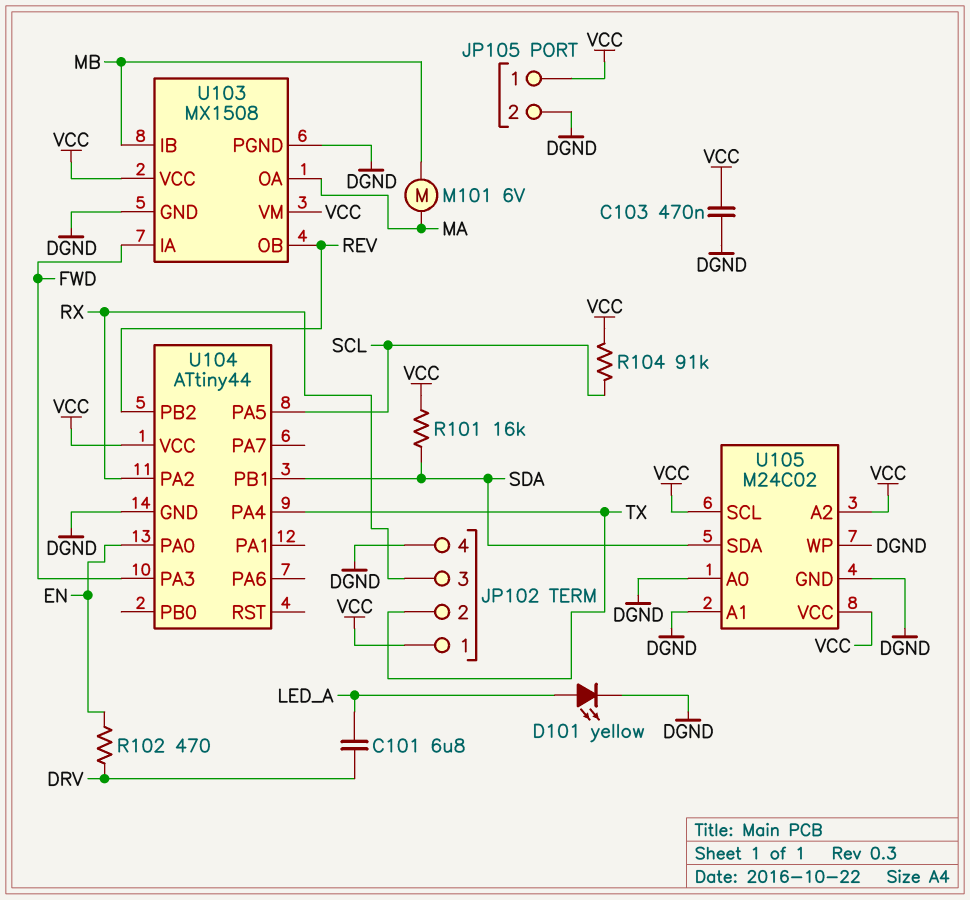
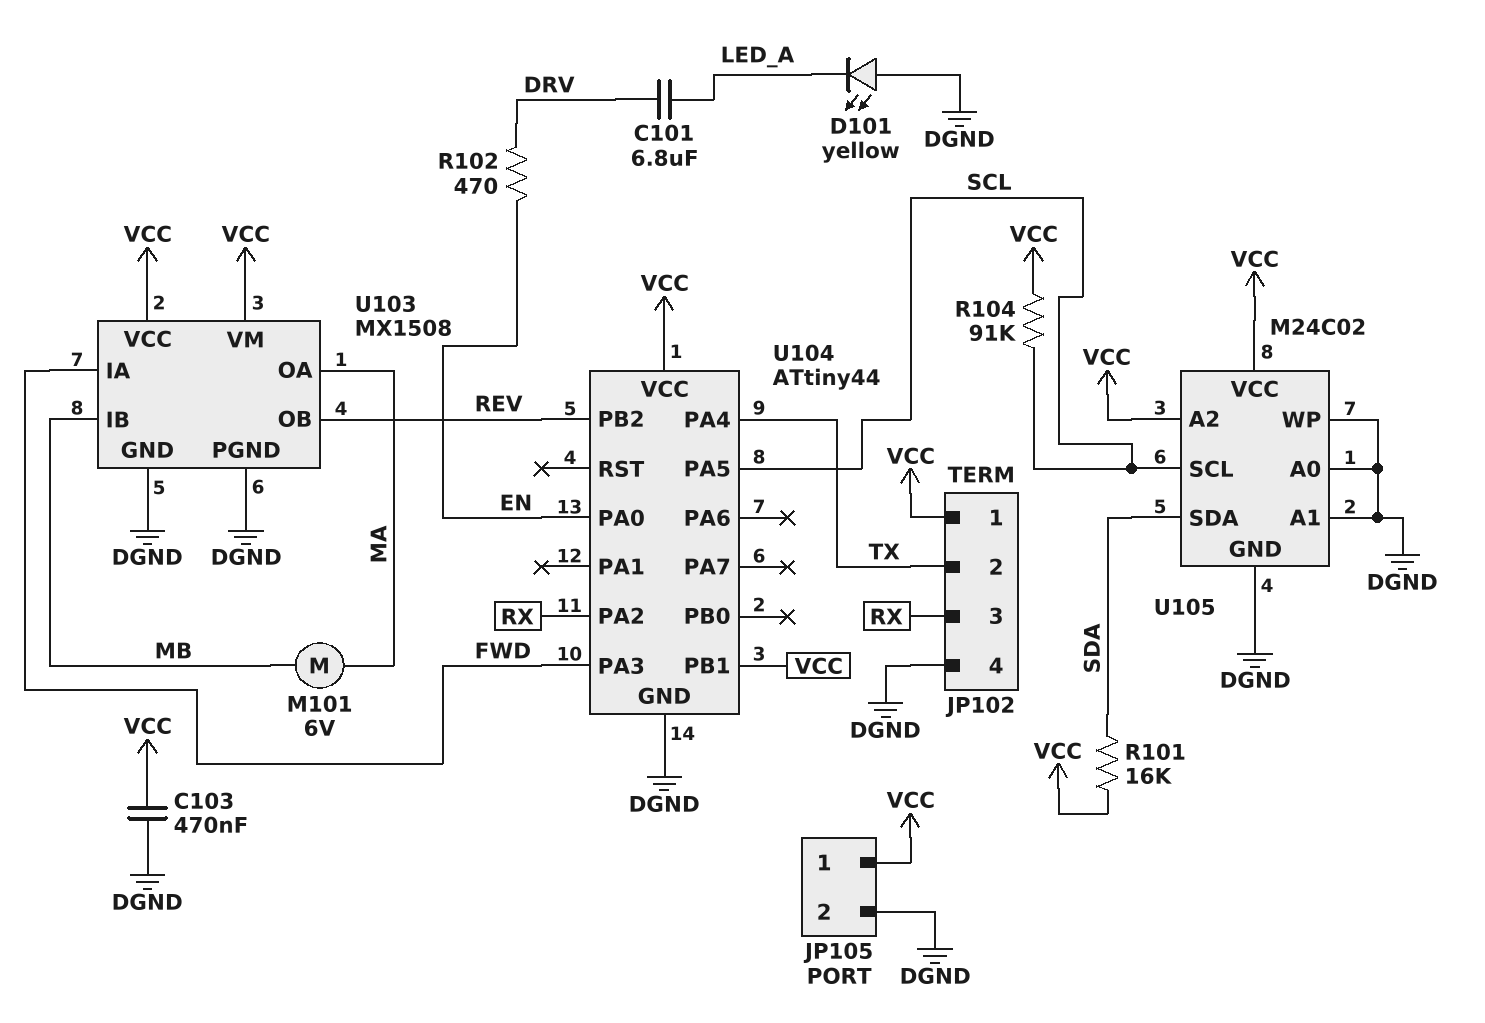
D101: LED yellow (A LED_A, K DGND) -> LED yellow (A DGND, K LED_A)
U104 pin PB1: SDA -> VCC
U105 pin SCL: VCC -> SCL

